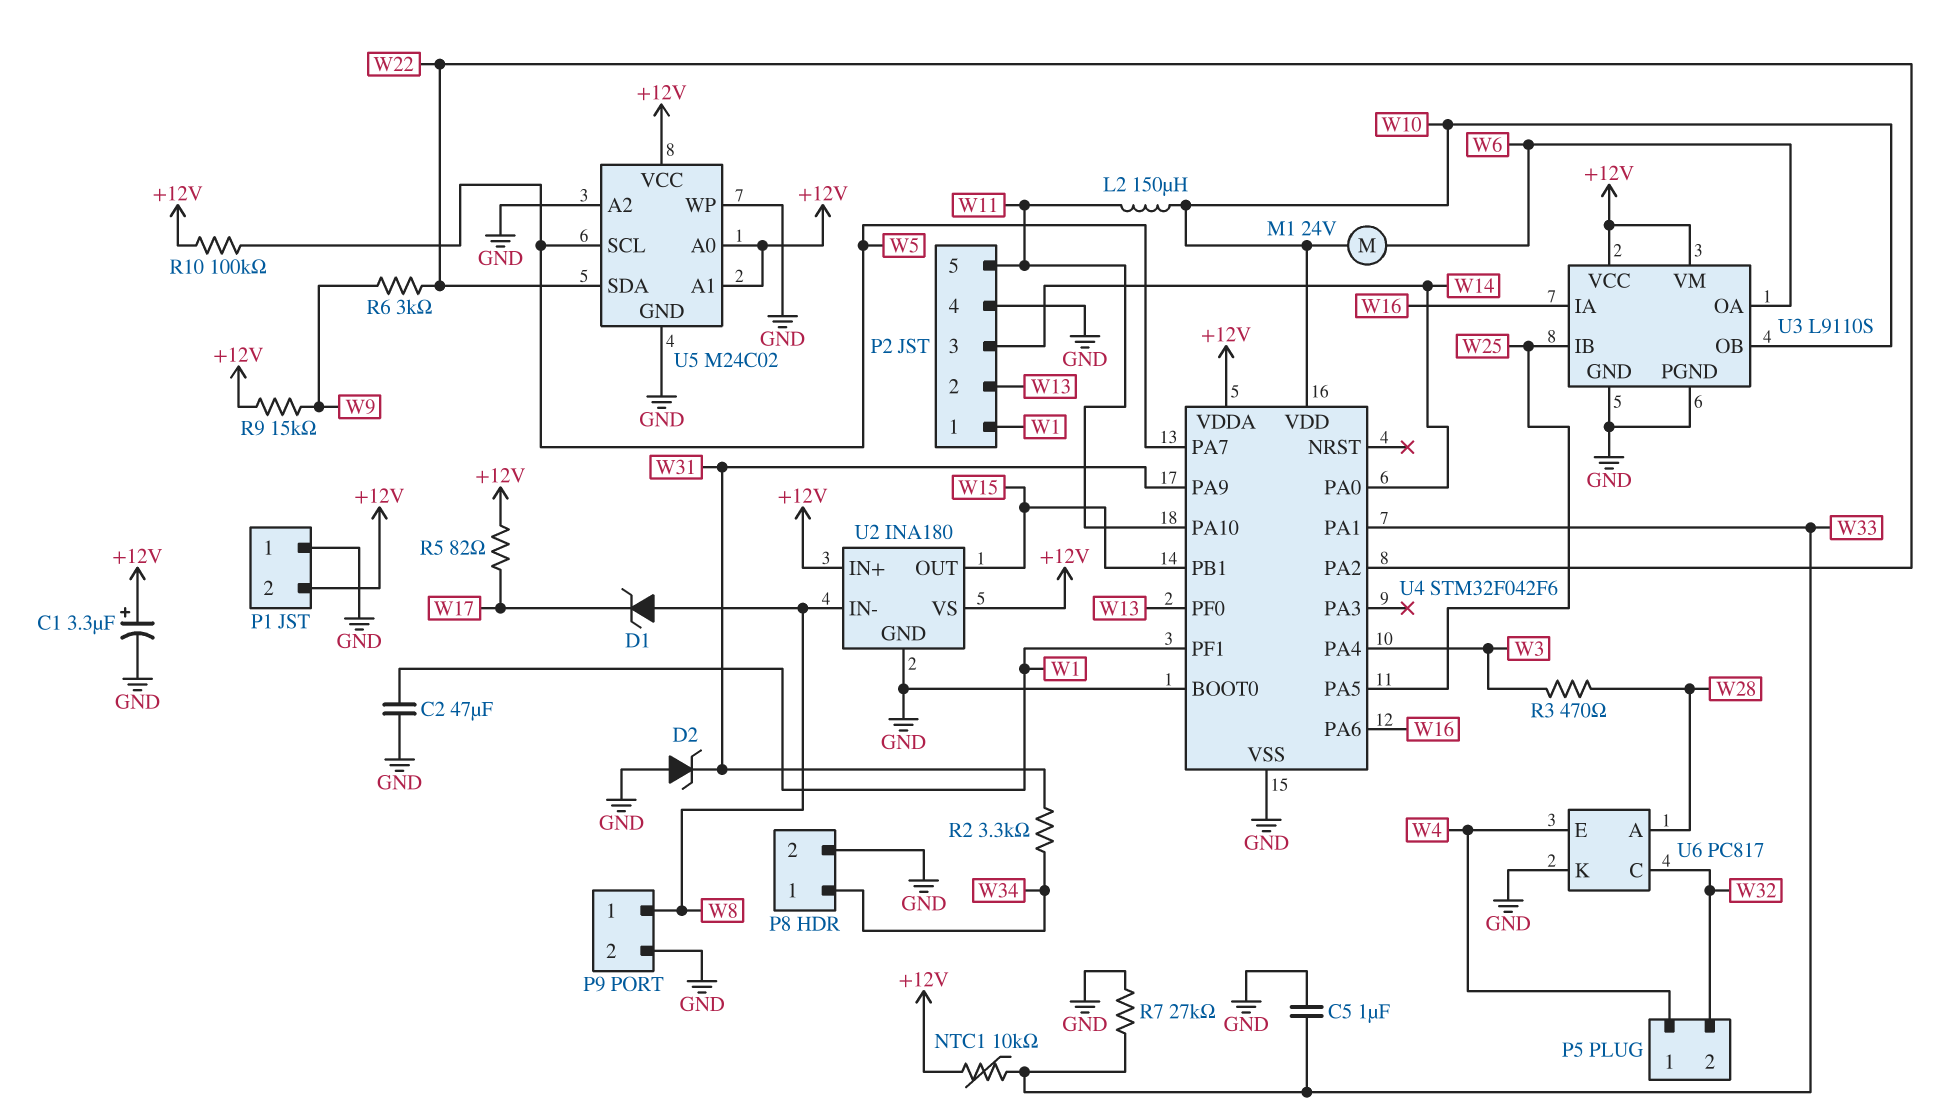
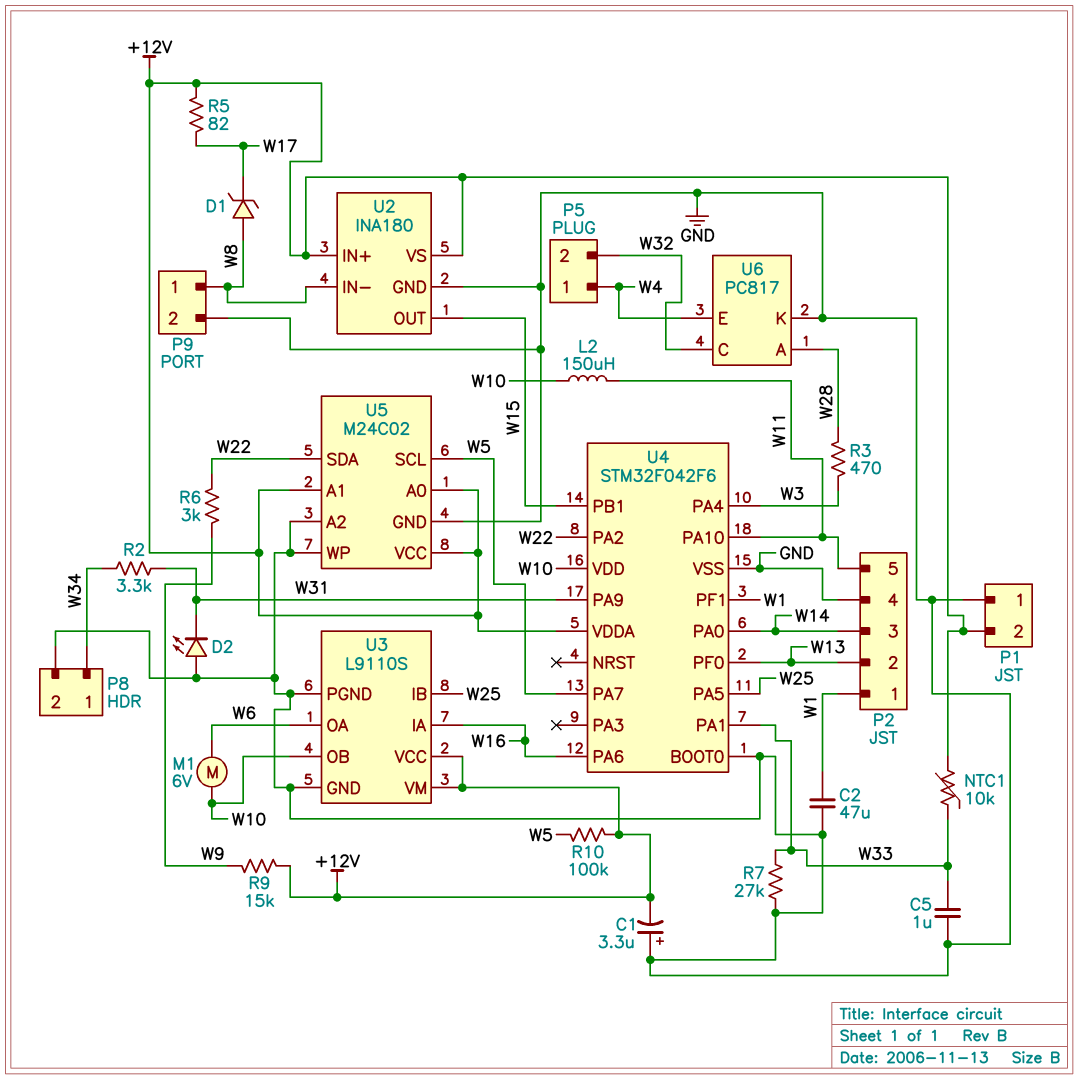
C1: 3.3uF (plus +12V, minus GND) -> 3.3uF (plus GND, minus +12V)
D2: zener (A GND, K W31) -> LED (A GND, K W31)
M1: motor 24V (W6, W10) -> motor 6V (W6, W10)

